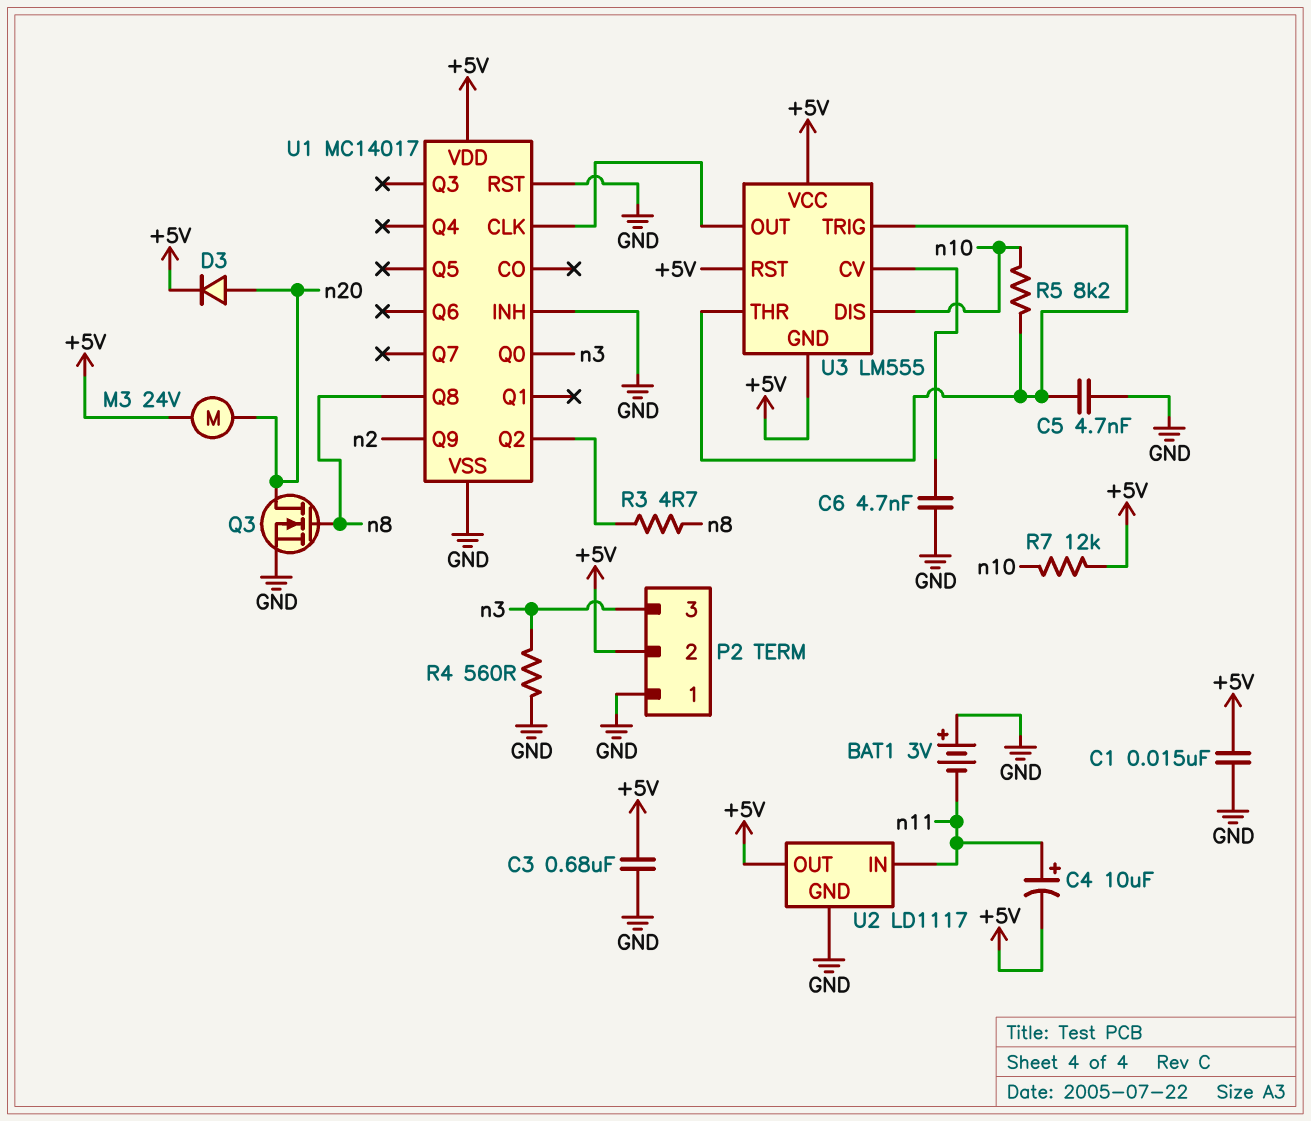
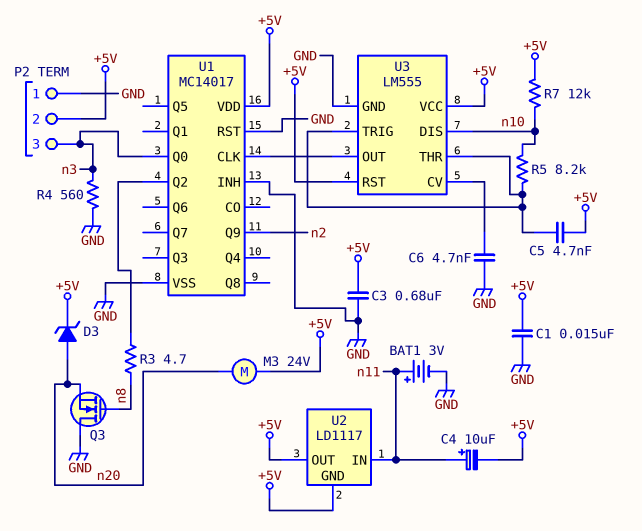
BAT1: 3V (plus GND, minus n11) -> 3V (plus n11, minus GND)
C5: 4.7nF (GND, U3/THR) -> 4.7nF (+5V, U3/THR)
D3: diode (A n20, K +5V) -> zener (A n20, K +5V)
Q3: NMOS (G n8, D n20, S GND) -> NMOS (G n8, D GND, S n20)
U1 pin Q8: n8 -> none
U2 pin GND: GND -> +5V
U3 pin GND: +5V -> GND

